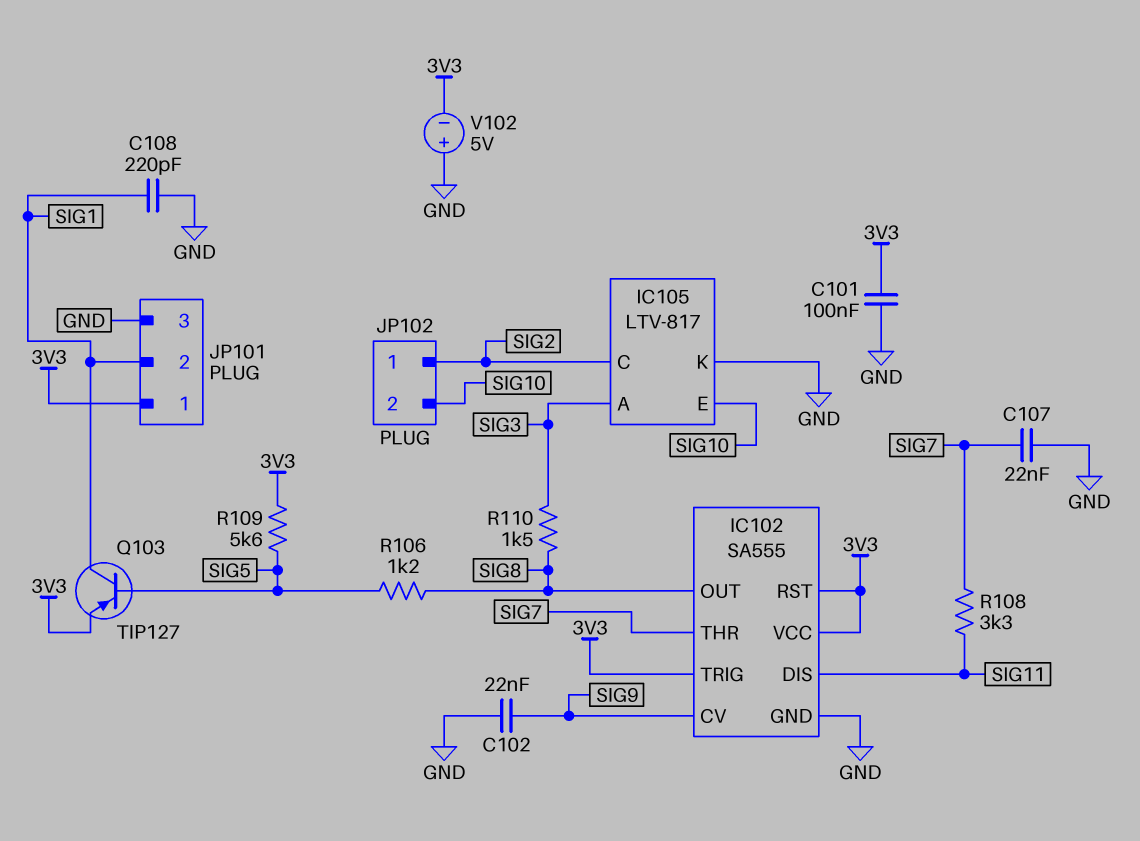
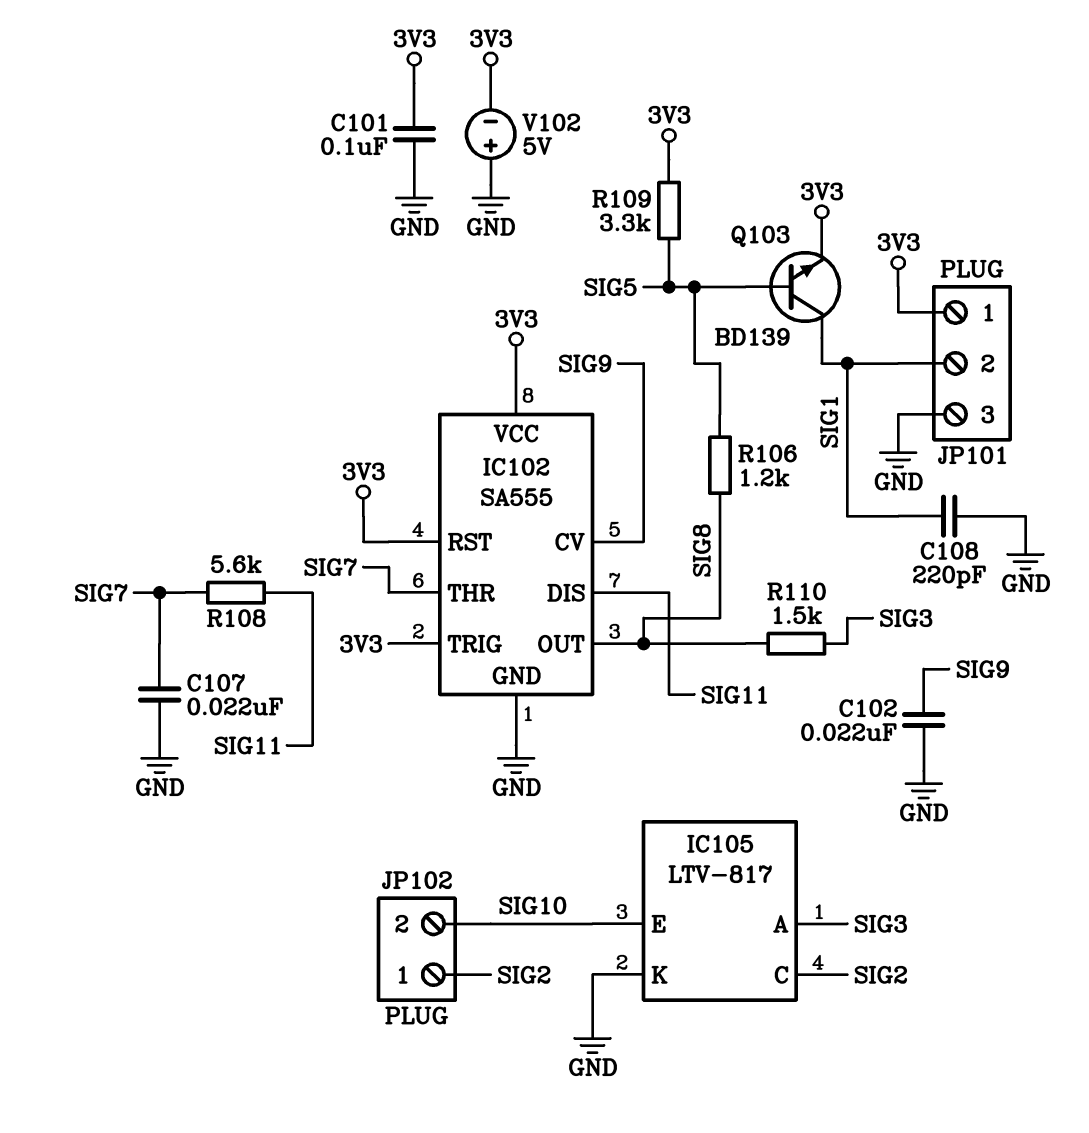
Q103: PNP TIP127 (B SIG5, C SIG1, E 3V3) -> NPN BD139 (B SIG5, C SIG1, E 3V3)
R108: 3.3k (SIG7, SIG11) -> 5.6k (SIG7, SIG11)
R109: 5.6k (3V3, SIG5) -> 3.3k (3V3, SIG5)

